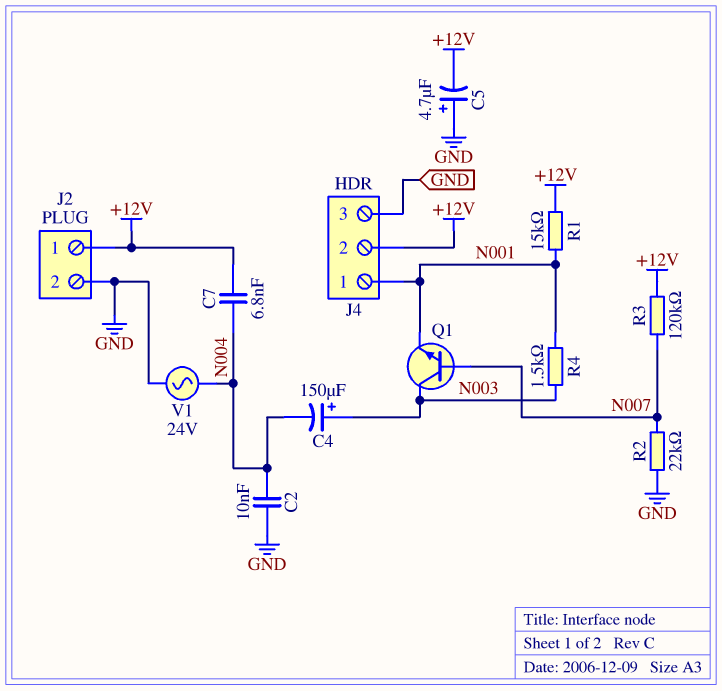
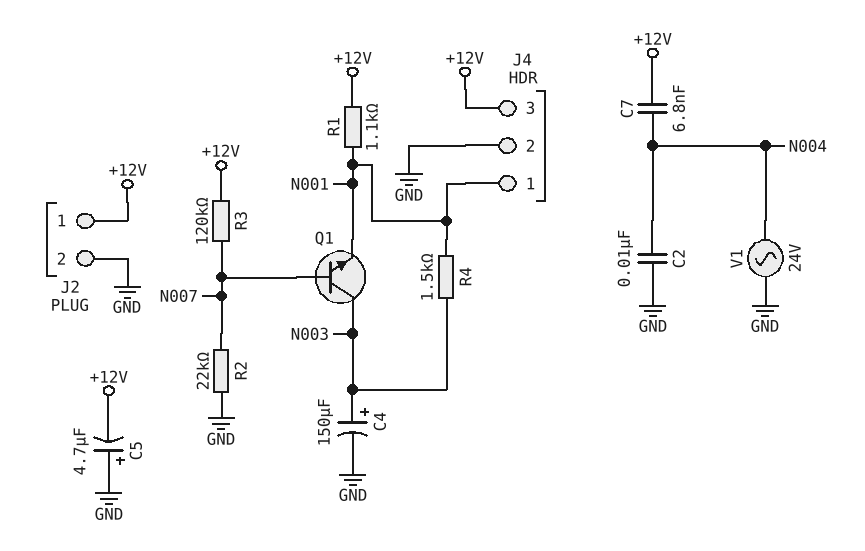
C4: 150uF (plus N003, minus N004) -> 150uF (plus N003, minus GND)
J4 pin 2: +12V -> GND
J4 pin 3: GND -> +12V
R1: 15k (+12V, N001) -> 1.1k (+12V, N001)

